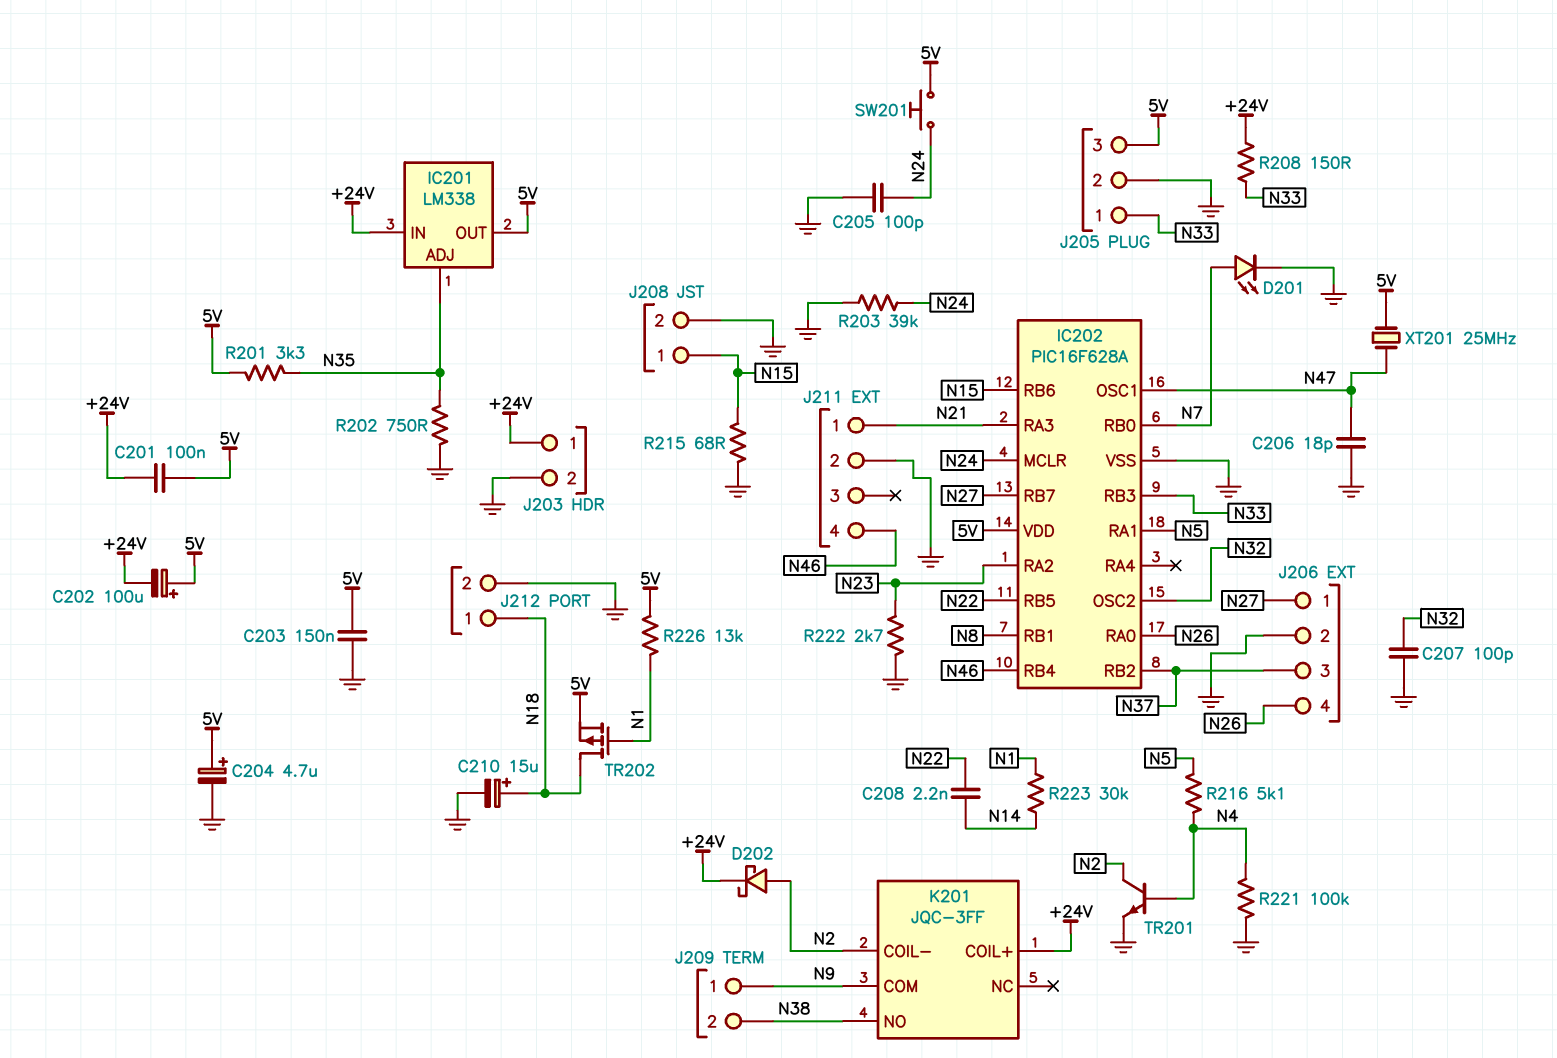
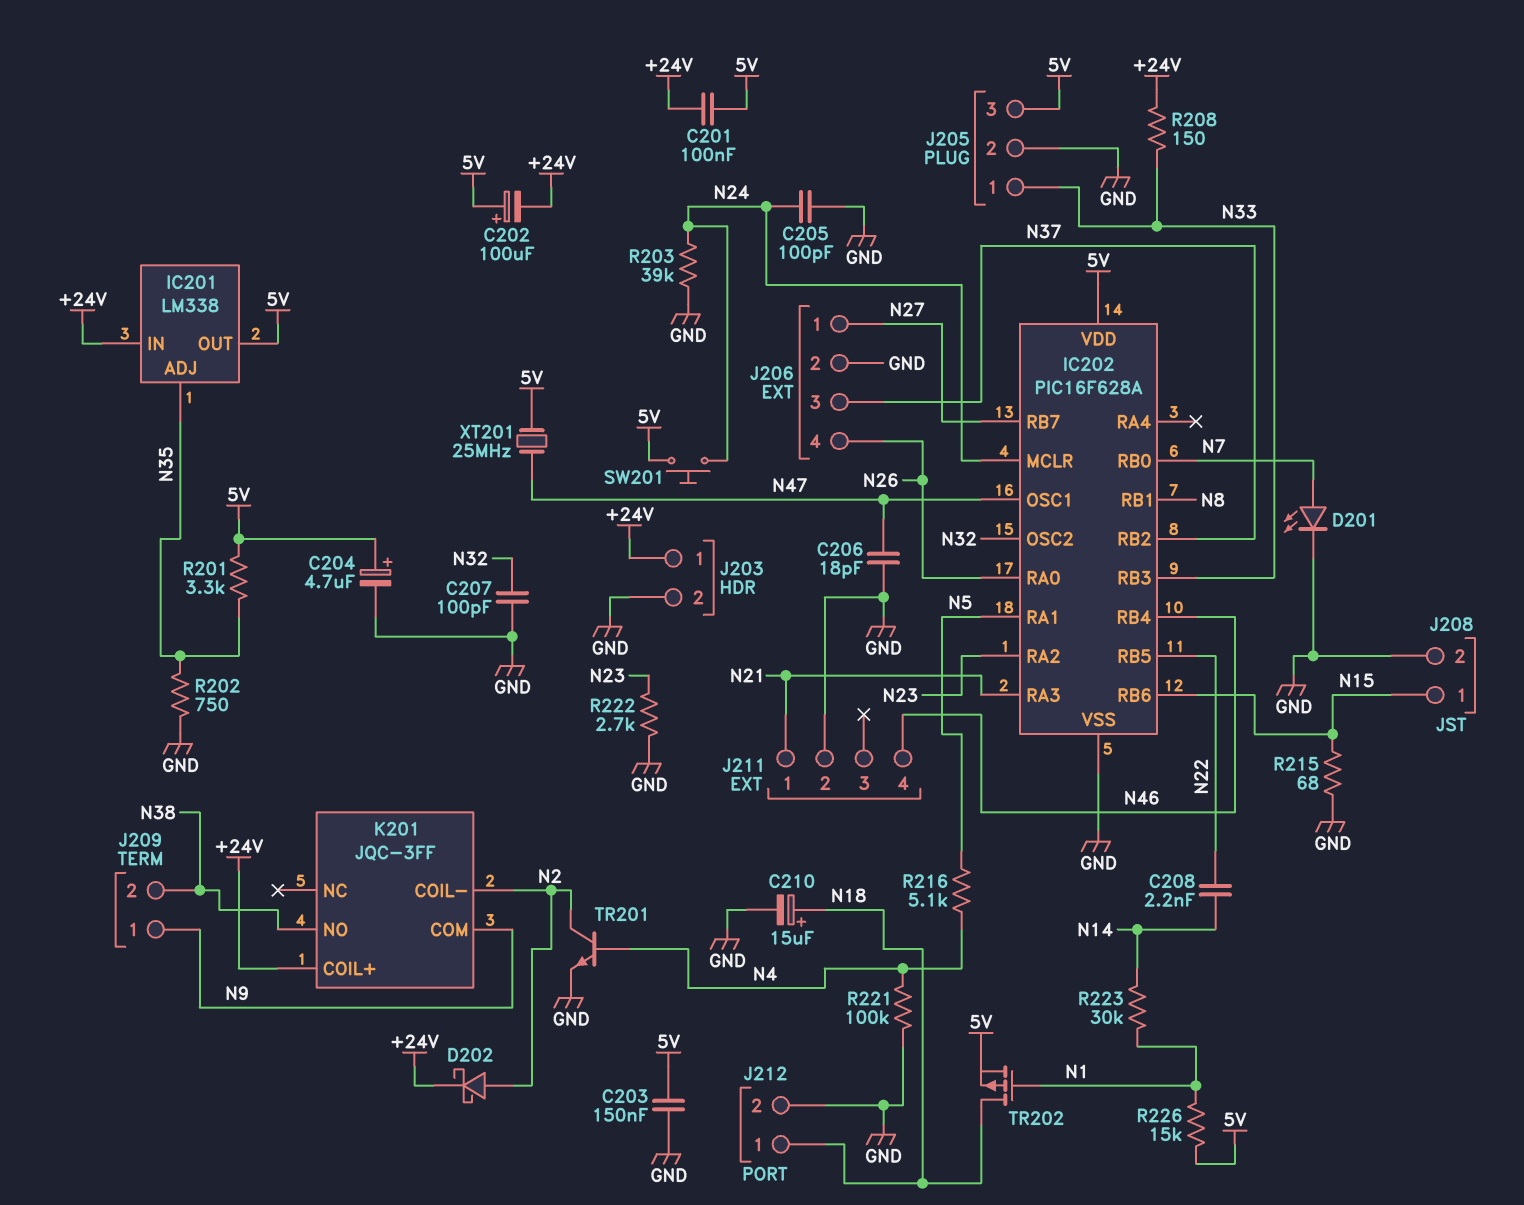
R226: 13k (5V, N1) -> 15k (5V, N1)

